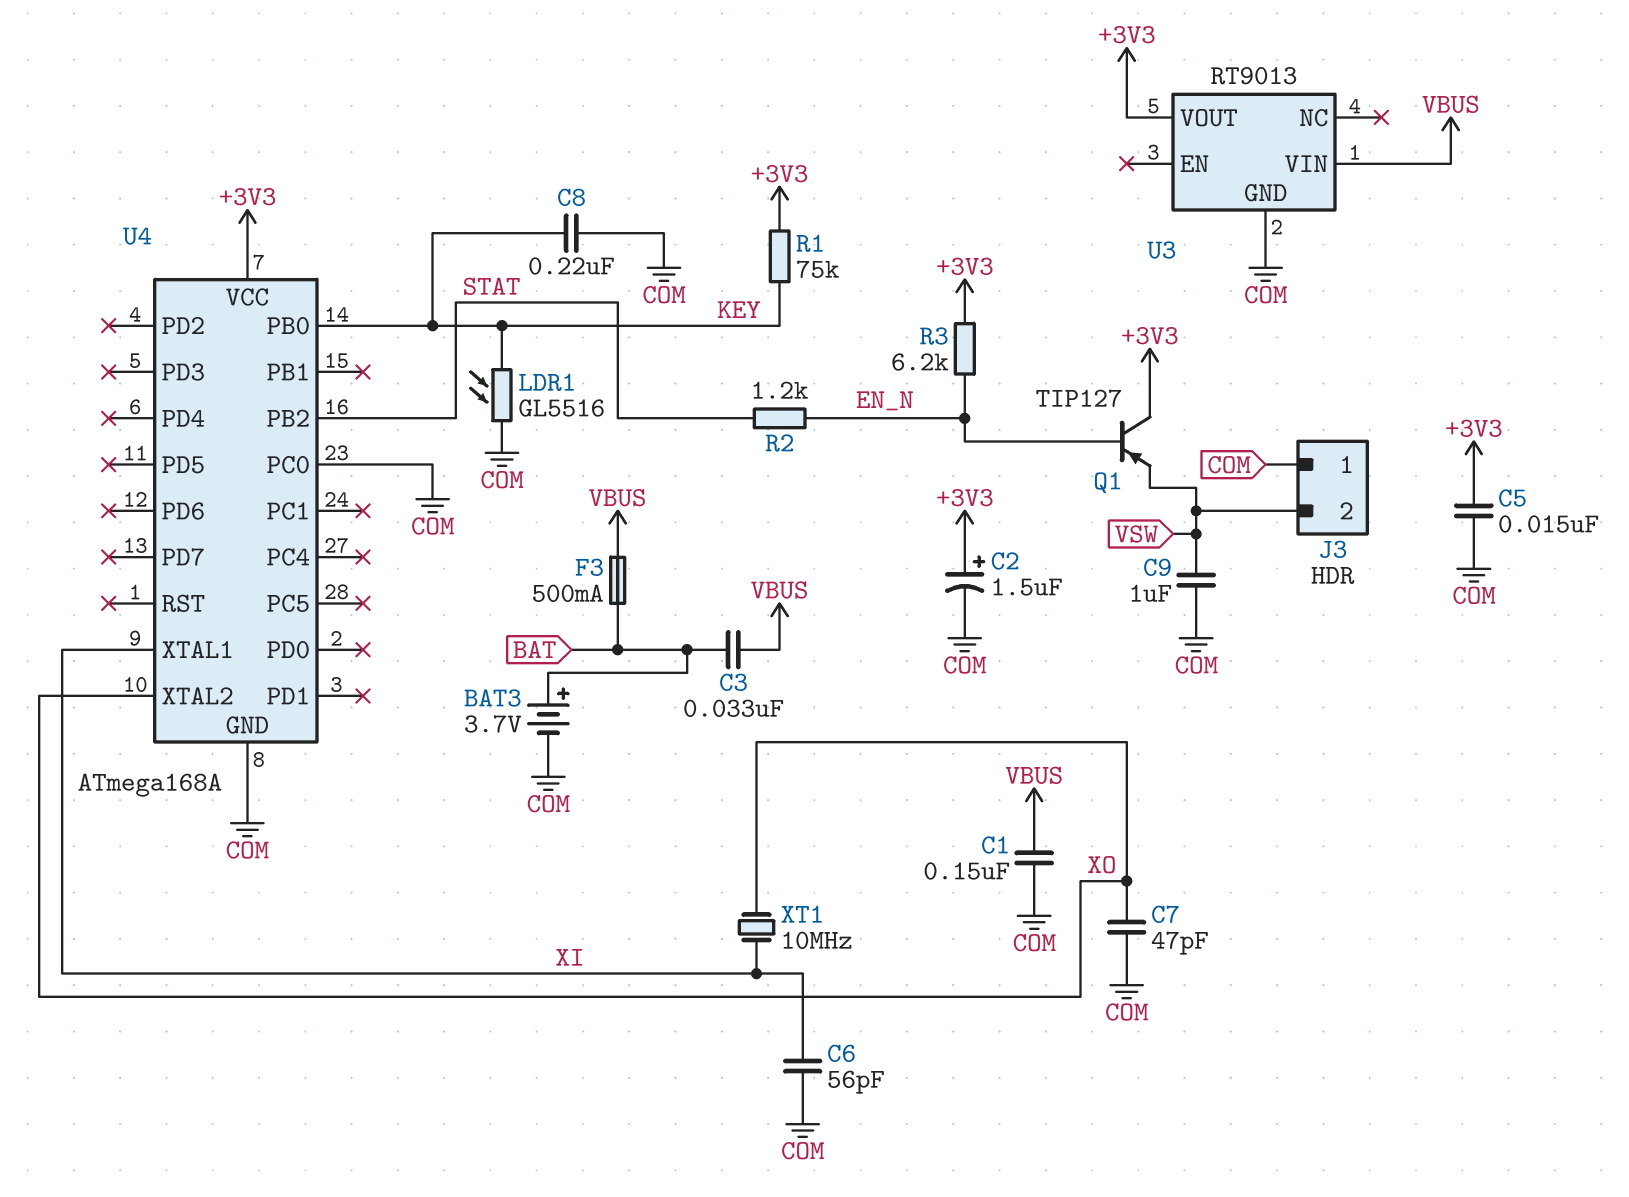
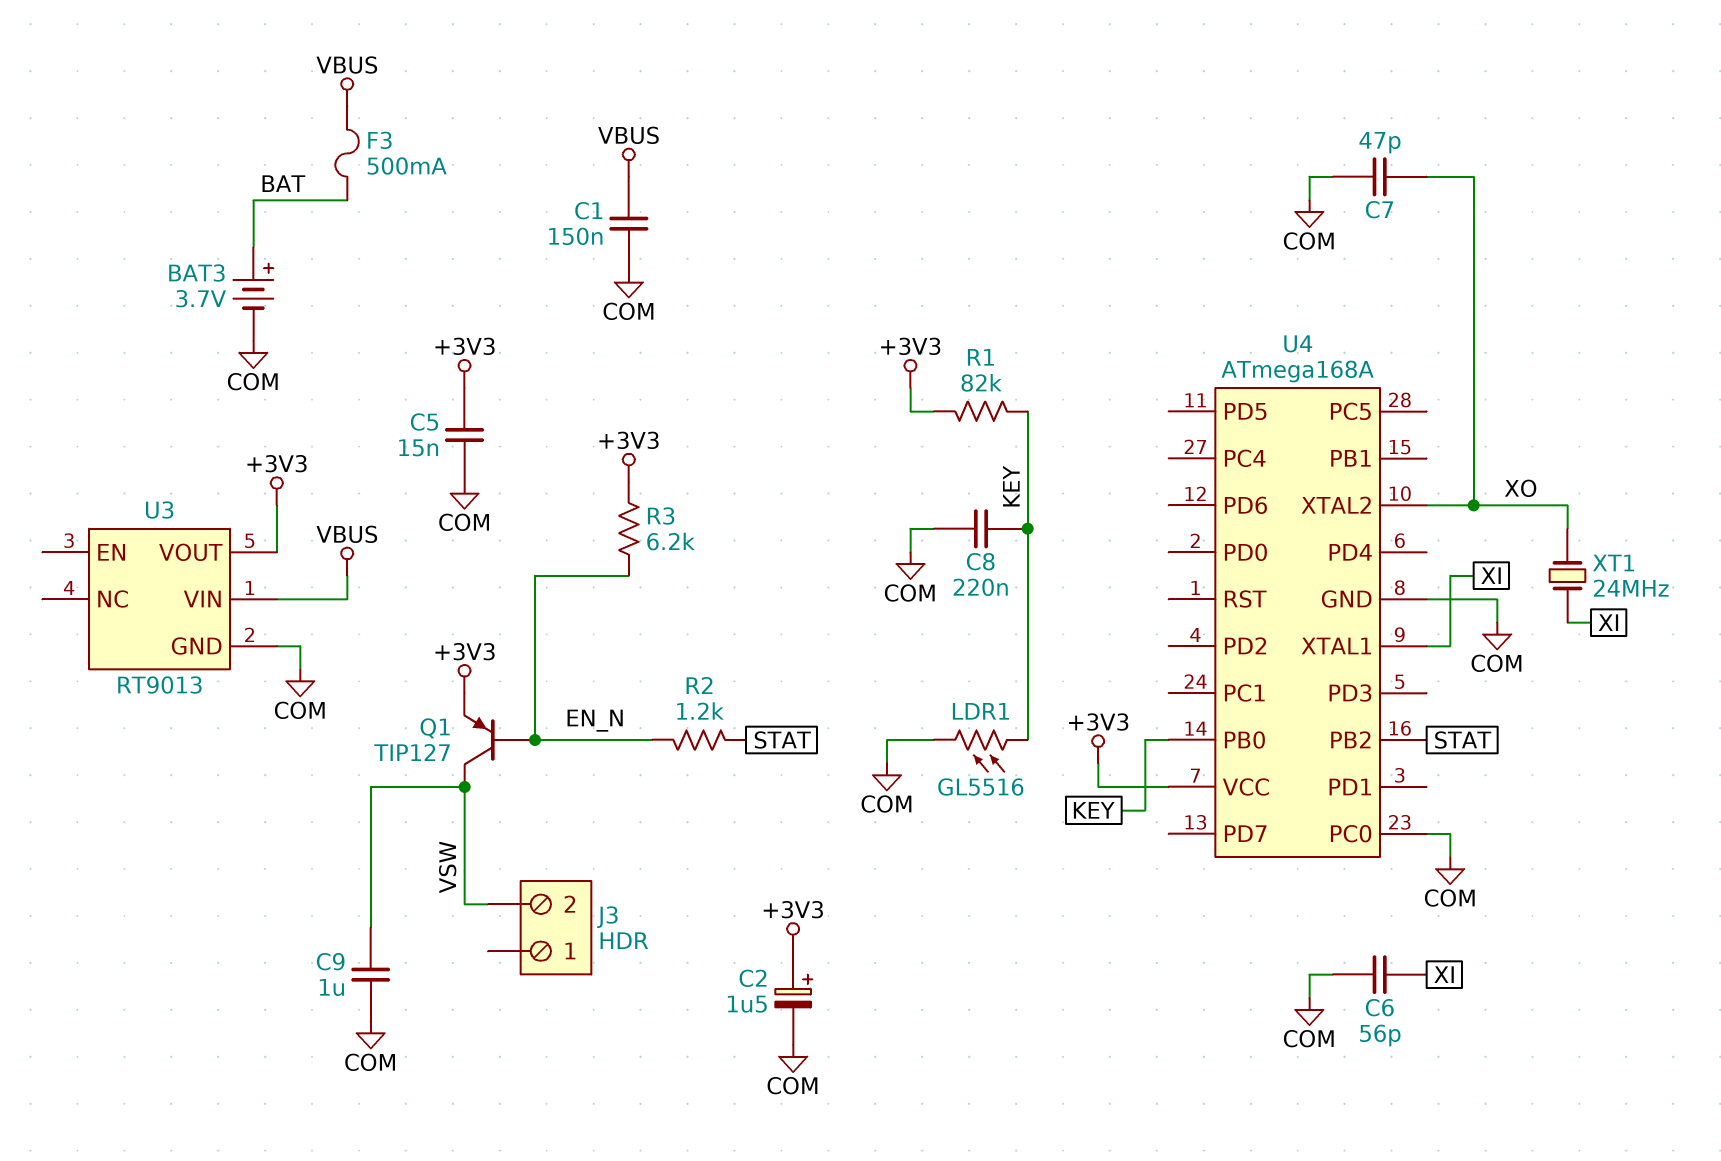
C3: 33nF (BAT, VBUS) -> none
J3 pin 1: COM -> none
Q1: PNP TIP127 (B EN_N, C +3V3, E VSW) -> PNP TIP127 (B EN_N, C VSW, E +3V3)
R1: 75k (+3V3, KEY) -> 82k (+3V3, KEY)
XT1: 10MHz (XI, XO) -> 24MHz (XI, XO)

